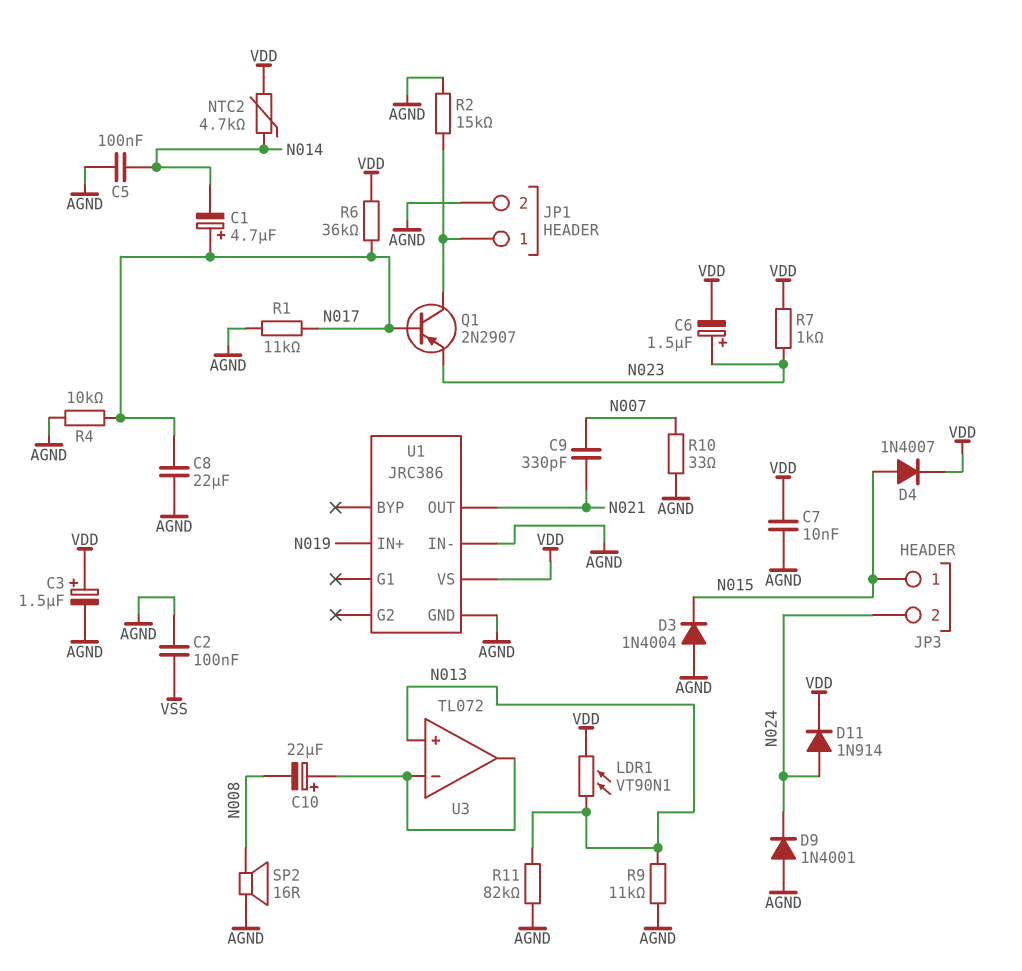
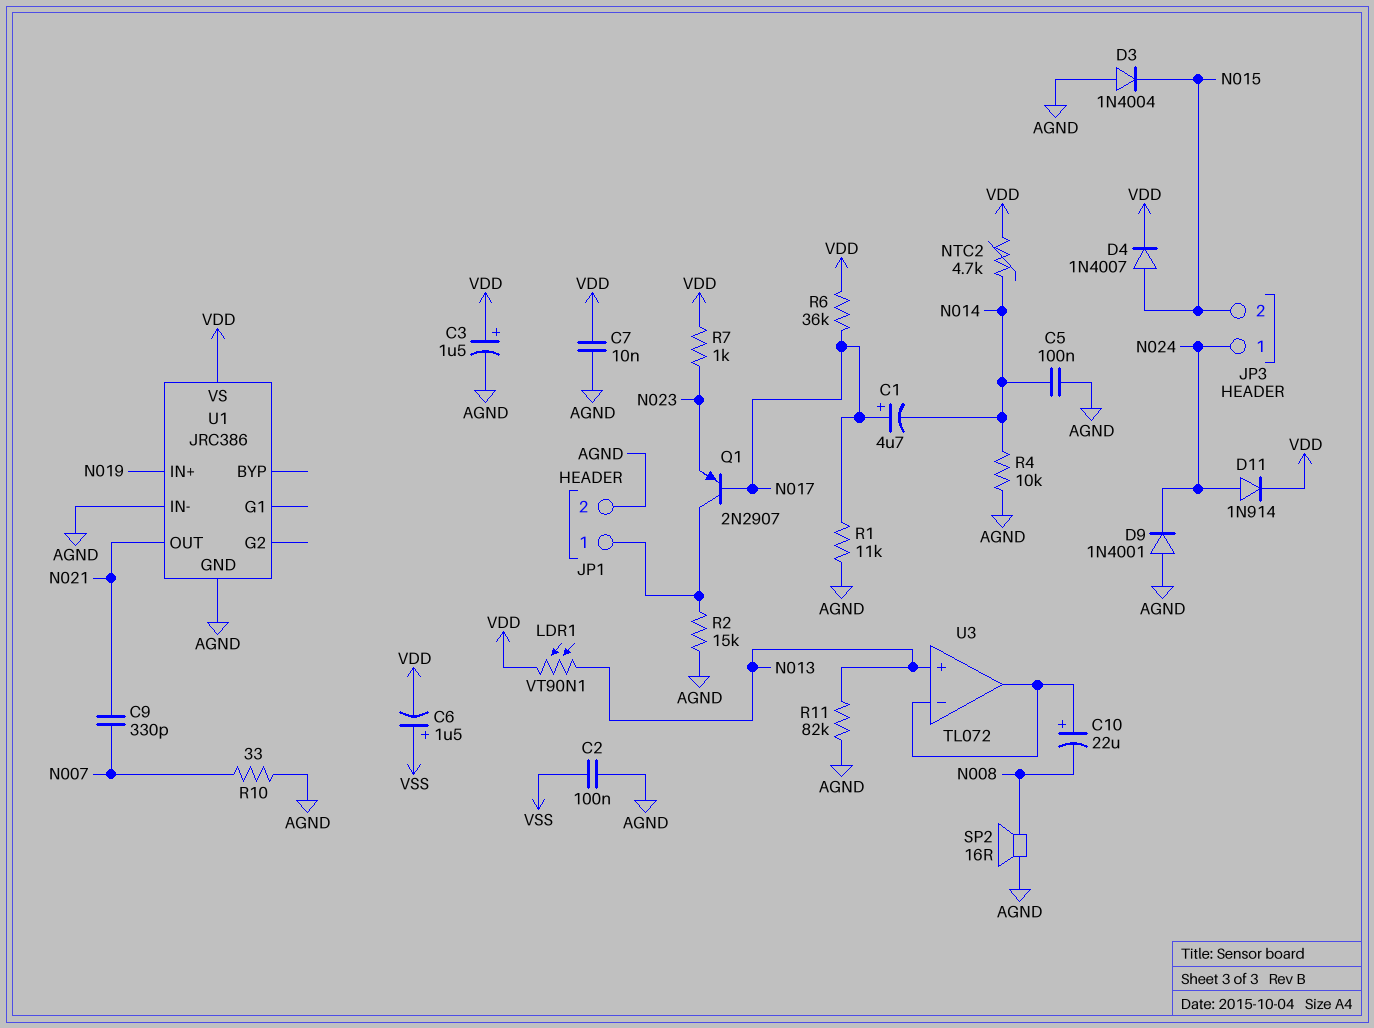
C6: 1.5uF (plus N023, minus VDD) -> 1.5uF (plus VSS, minus VDD)
C8: 22uF (AGND, N017) -> none
JP3 pin 1: N015 -> N024
JP3 pin 2: N024 -> N015
R4: 10k (AGND, N017) -> 10k (AGND, N014)
R9: 11k (AGND, N013) -> none

